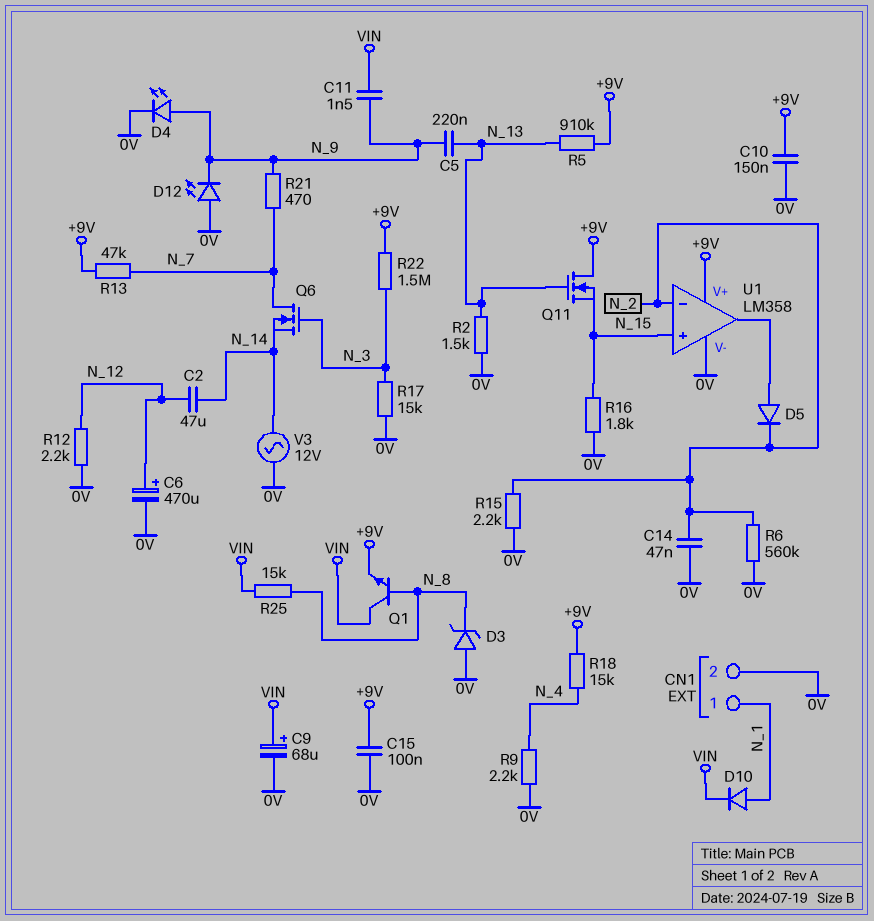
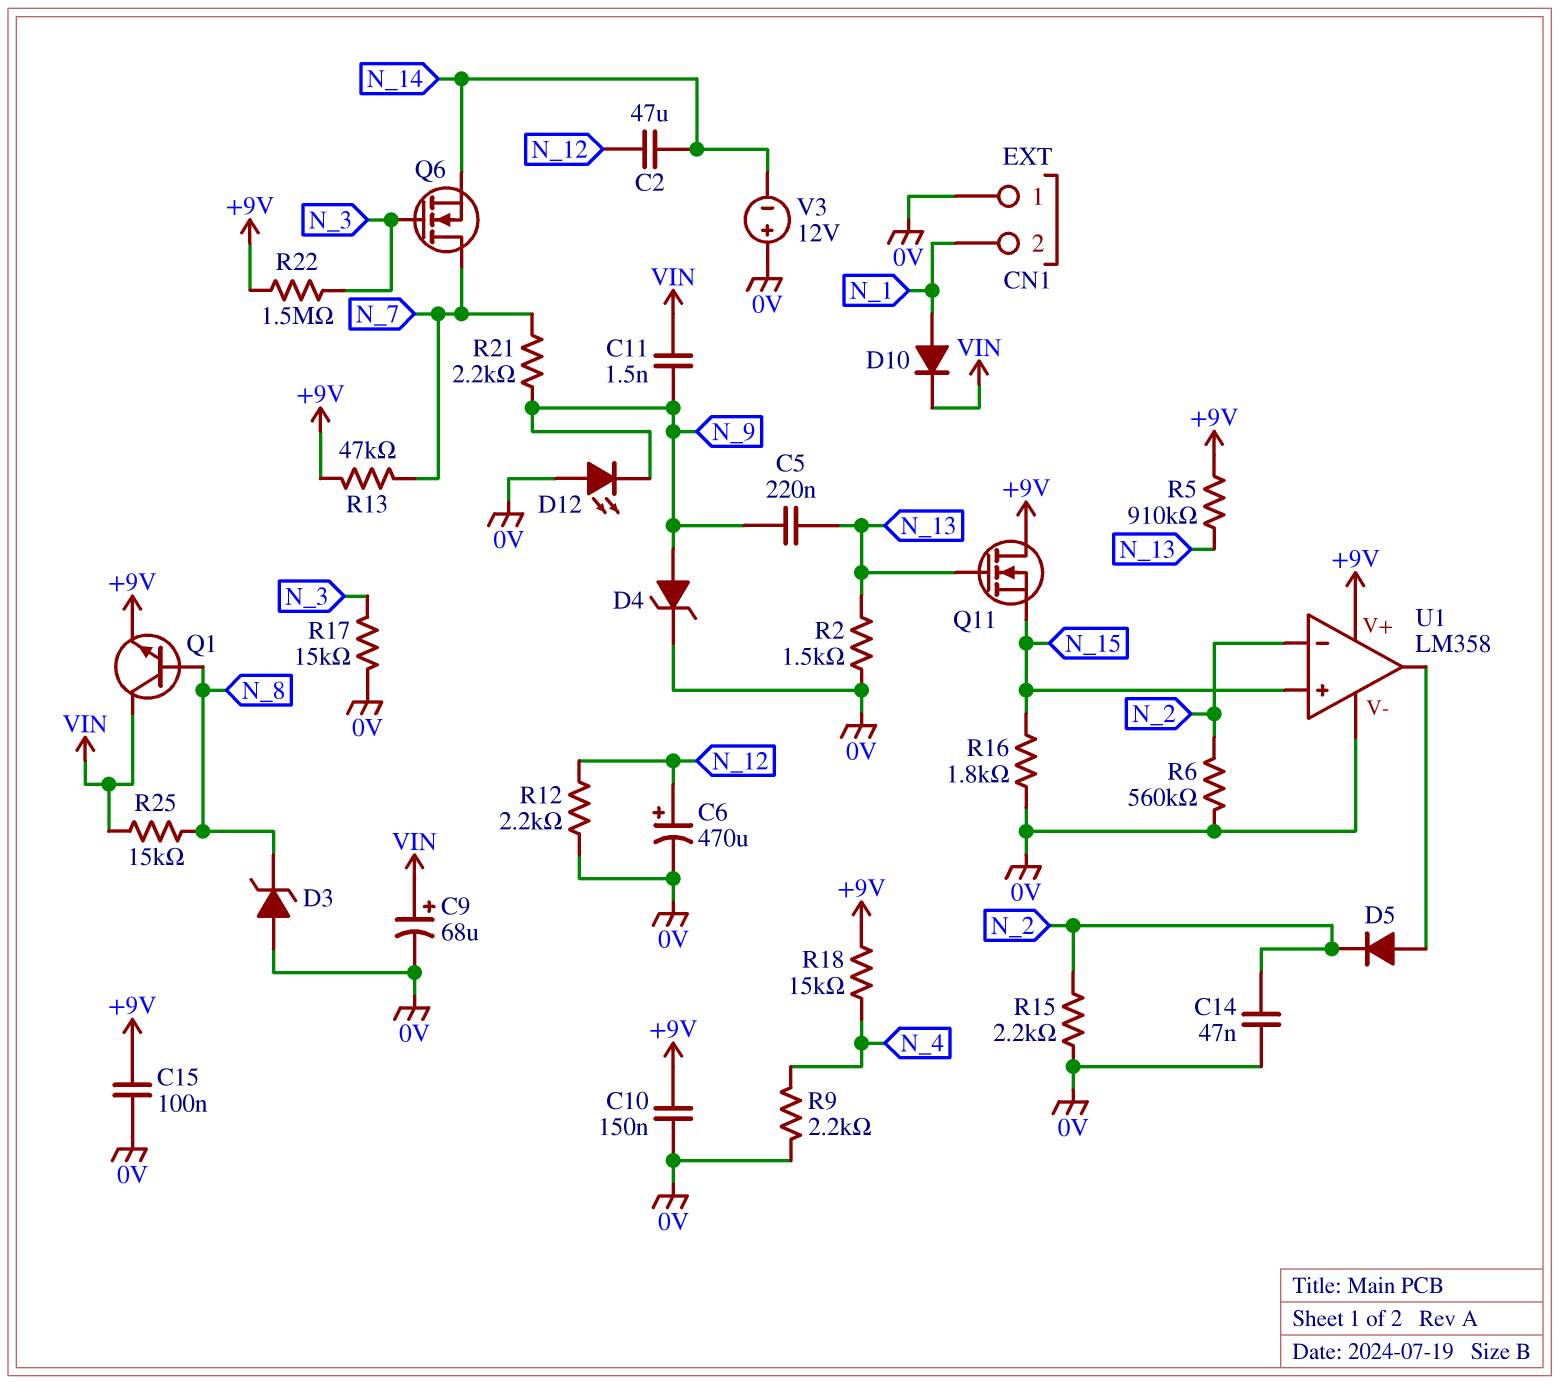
CN1 pin 1: N_1 -> 0V
CN1 pin 2: 0V -> N_1
D4: LED (A N_9, K 0V) -> zener (A N_9, K 0V)
R21: 470 (N_7, N_9) -> 2.2k (N_7, N_9)
V3: AC 12V (0V, N_14) -> 12V (plus 0V, minus N_14)

